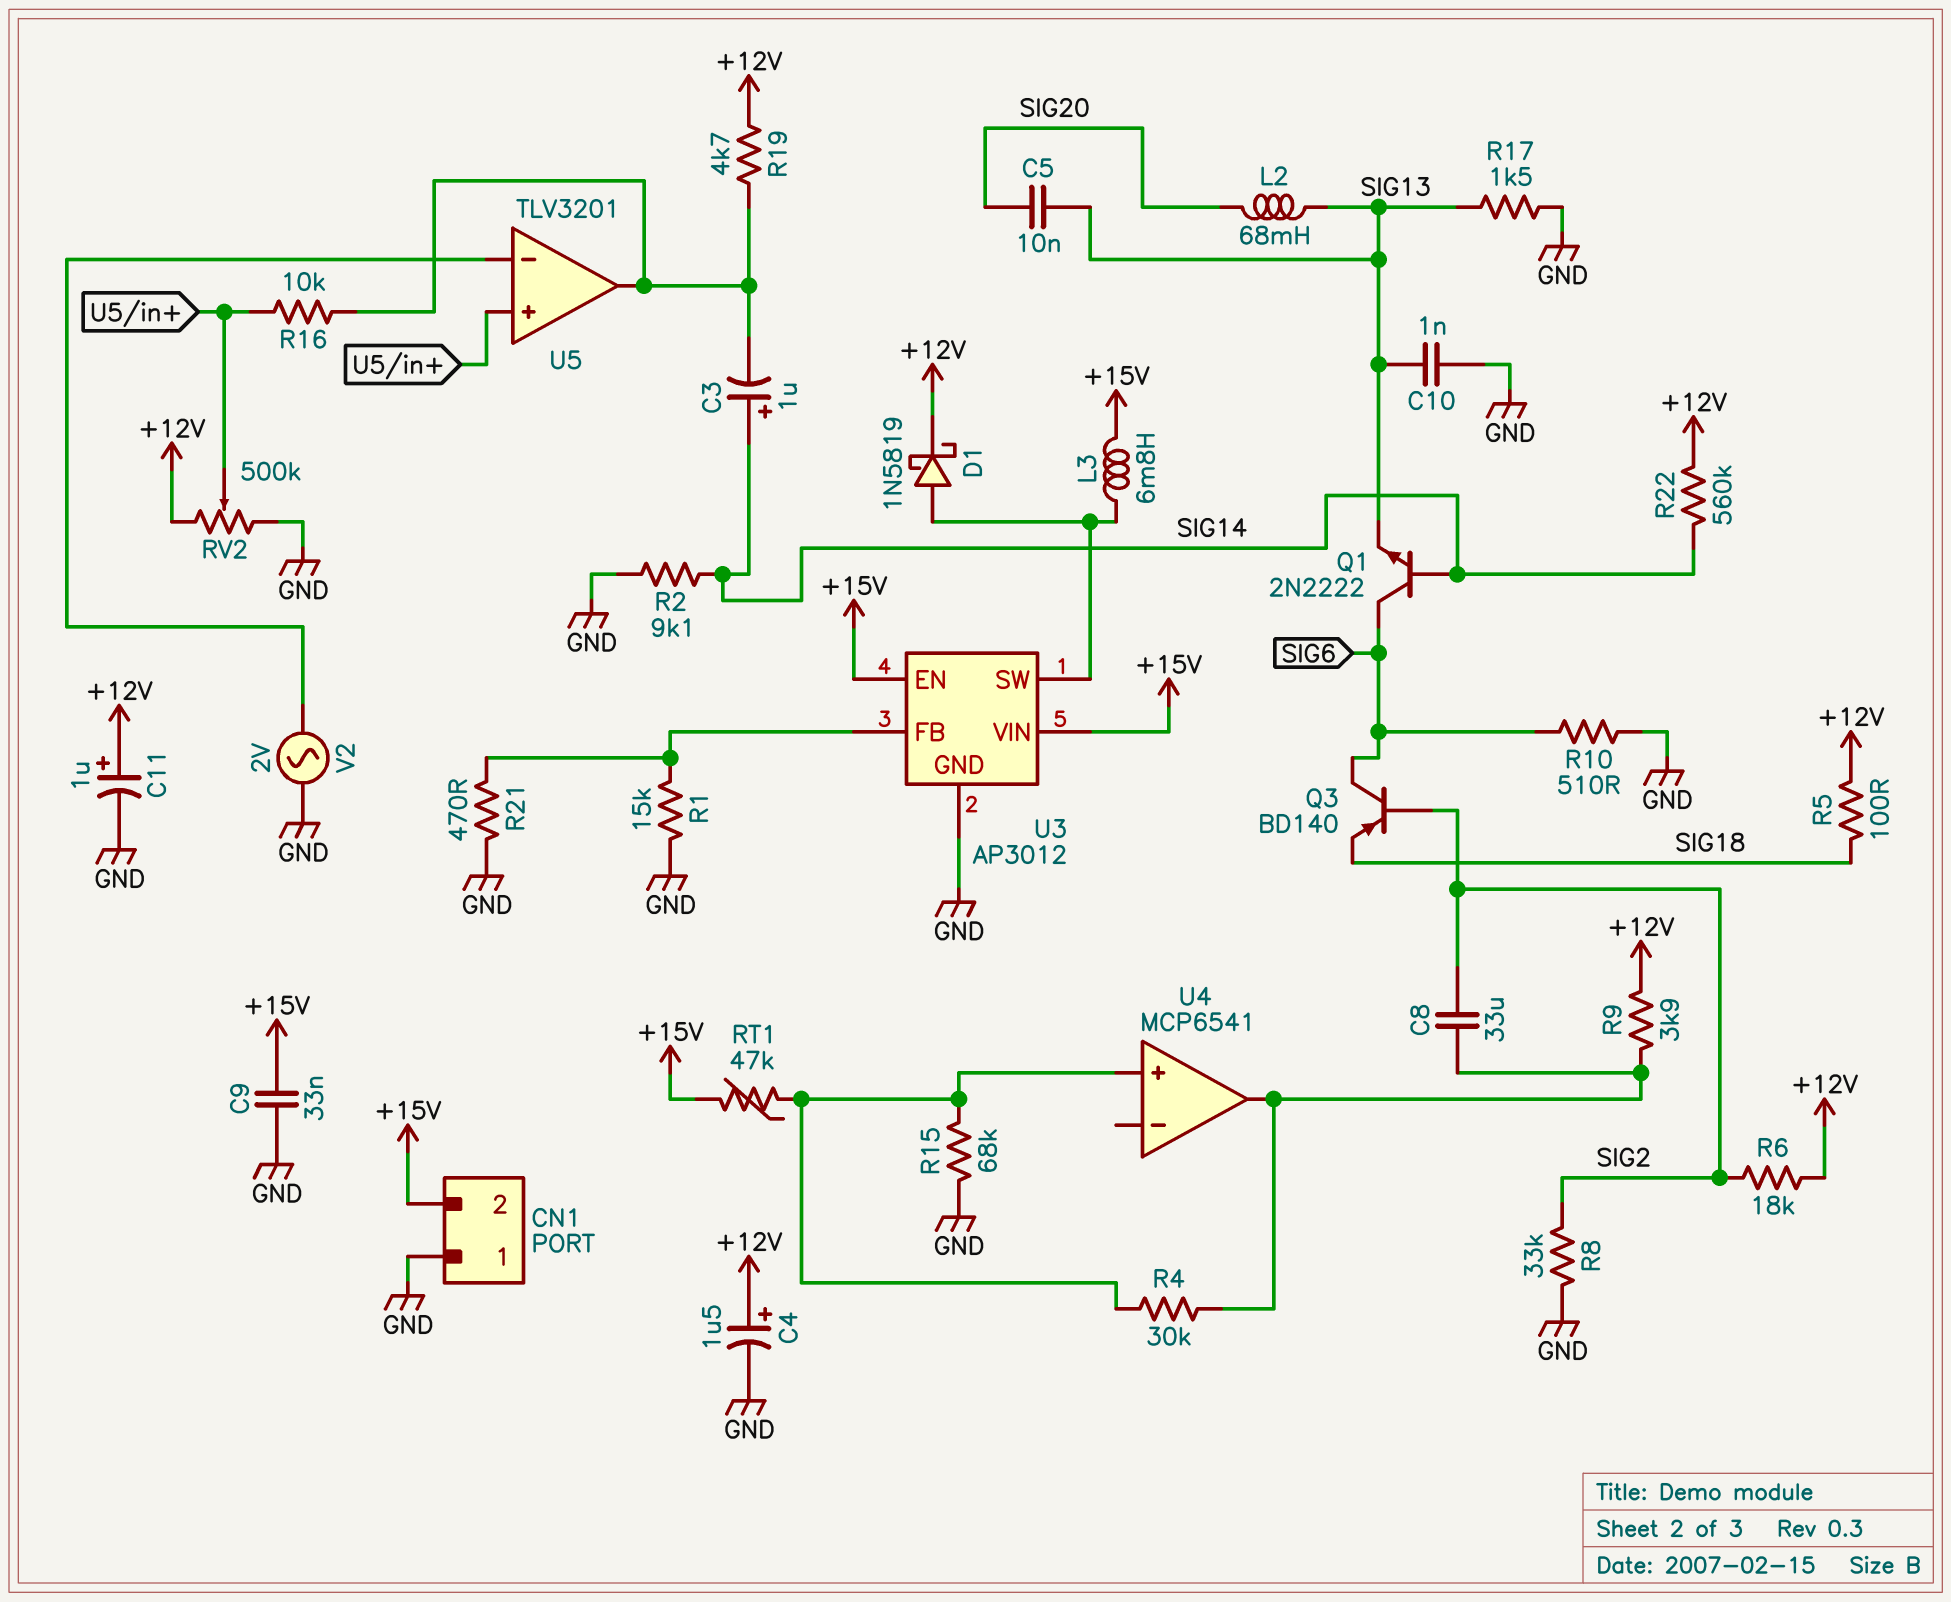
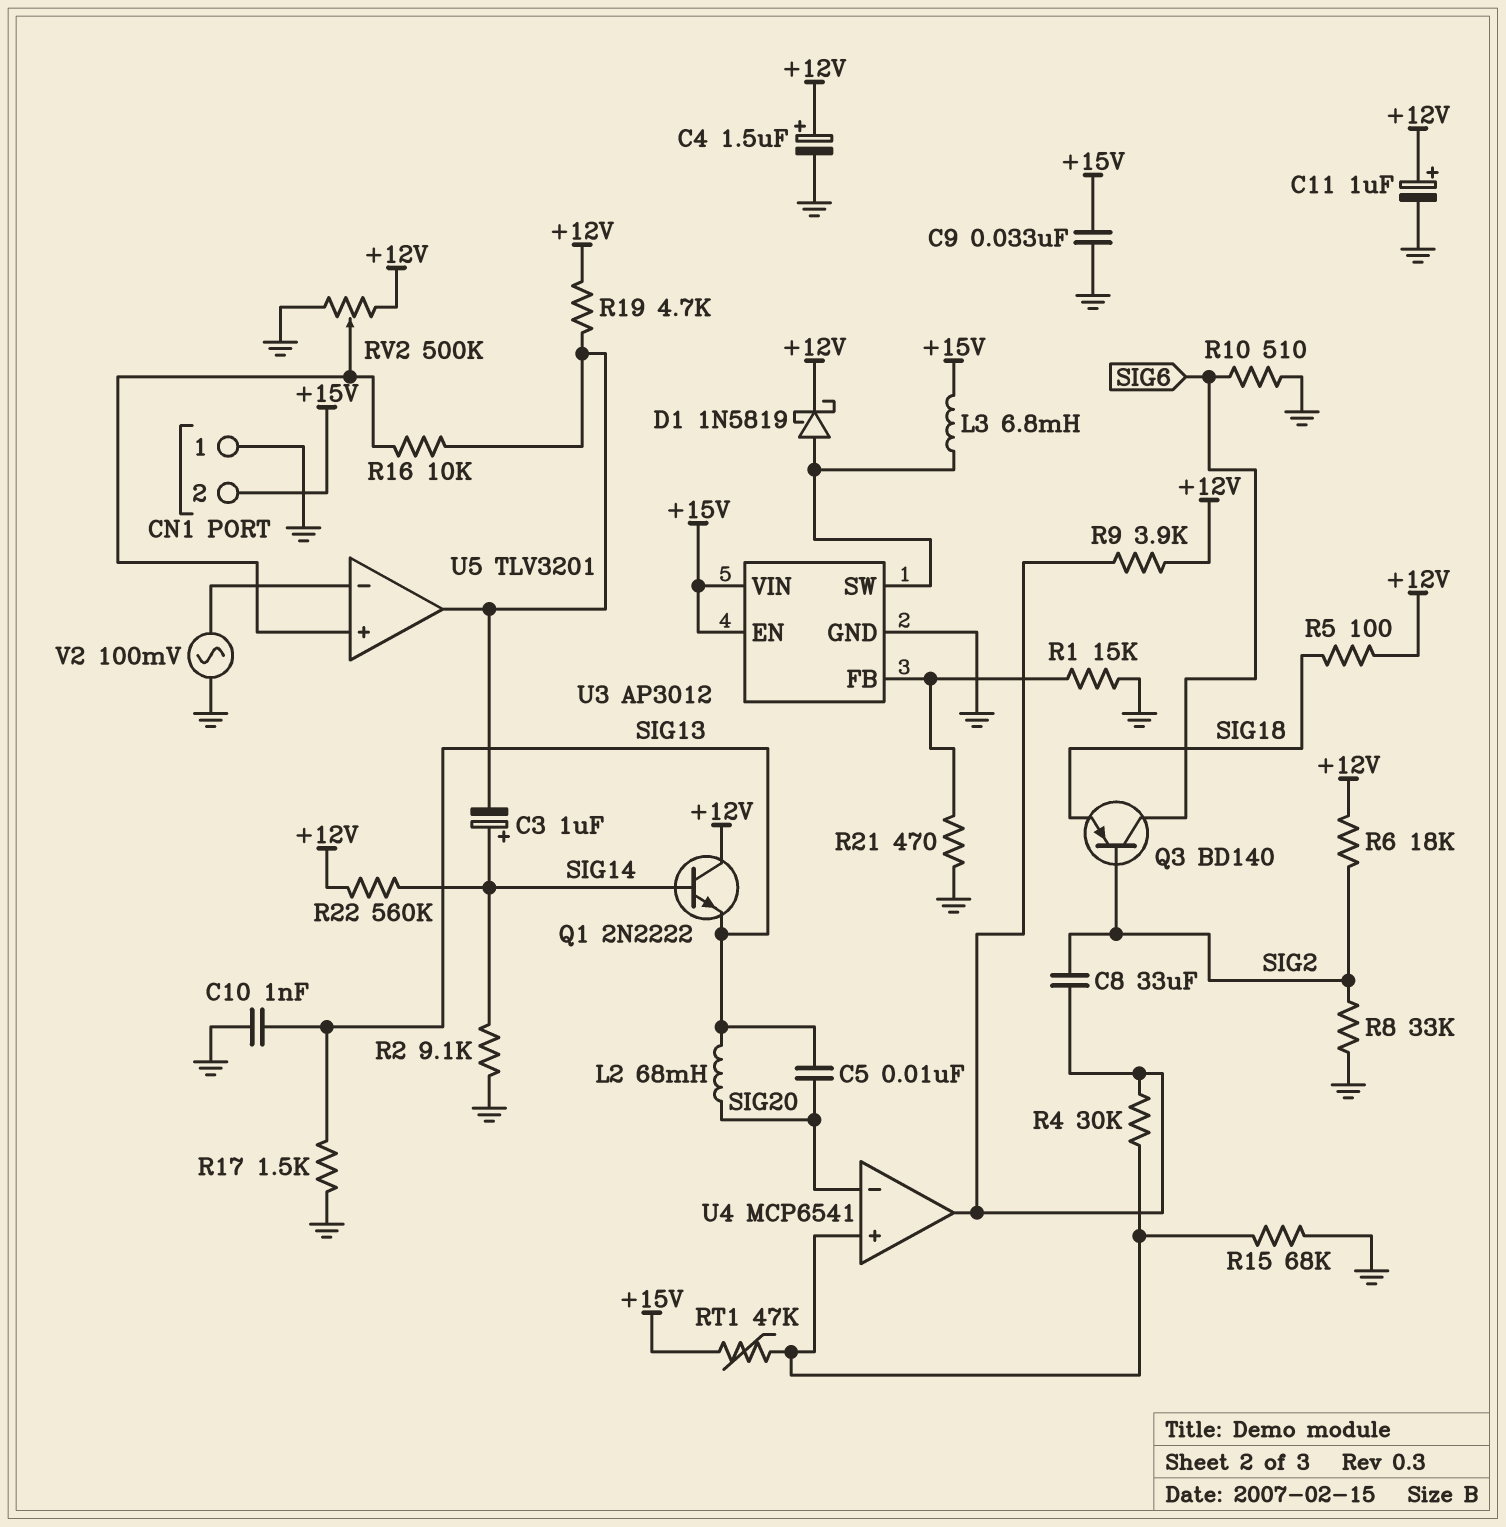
Q1: NPN 2N2222 (B SIG14, C SIG6, E SIG13) -> NPN 2N2222 (B SIG14, C +12V, E SIG13)
U4 pin in-: none -> SIG20
V2: AC 2V (GND, U5/in-) -> AC 100mV (GND, U5/in-)

